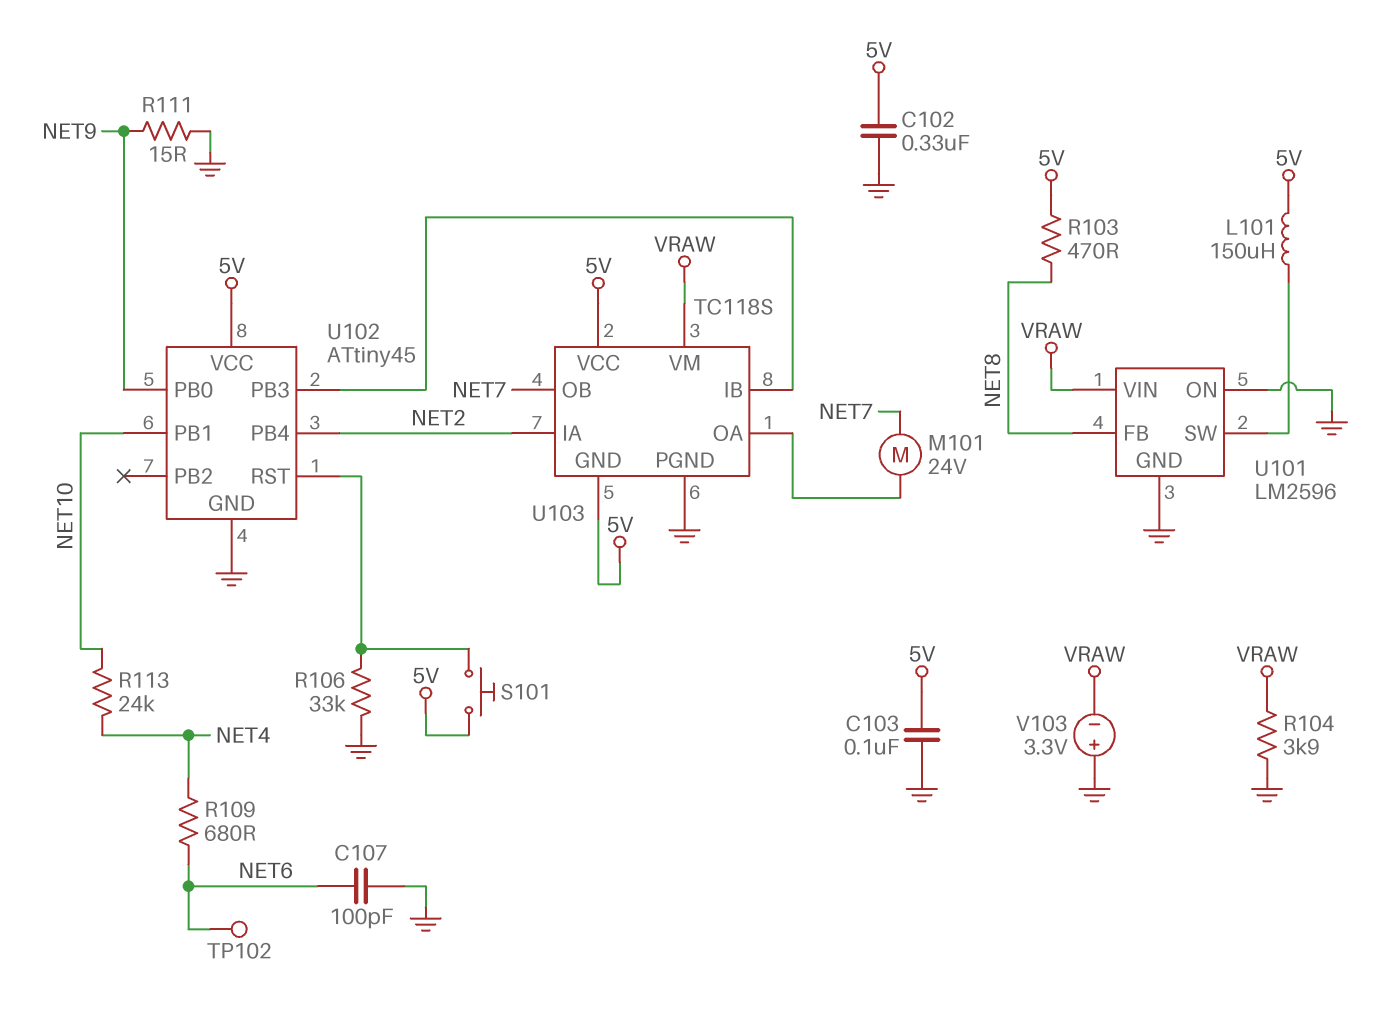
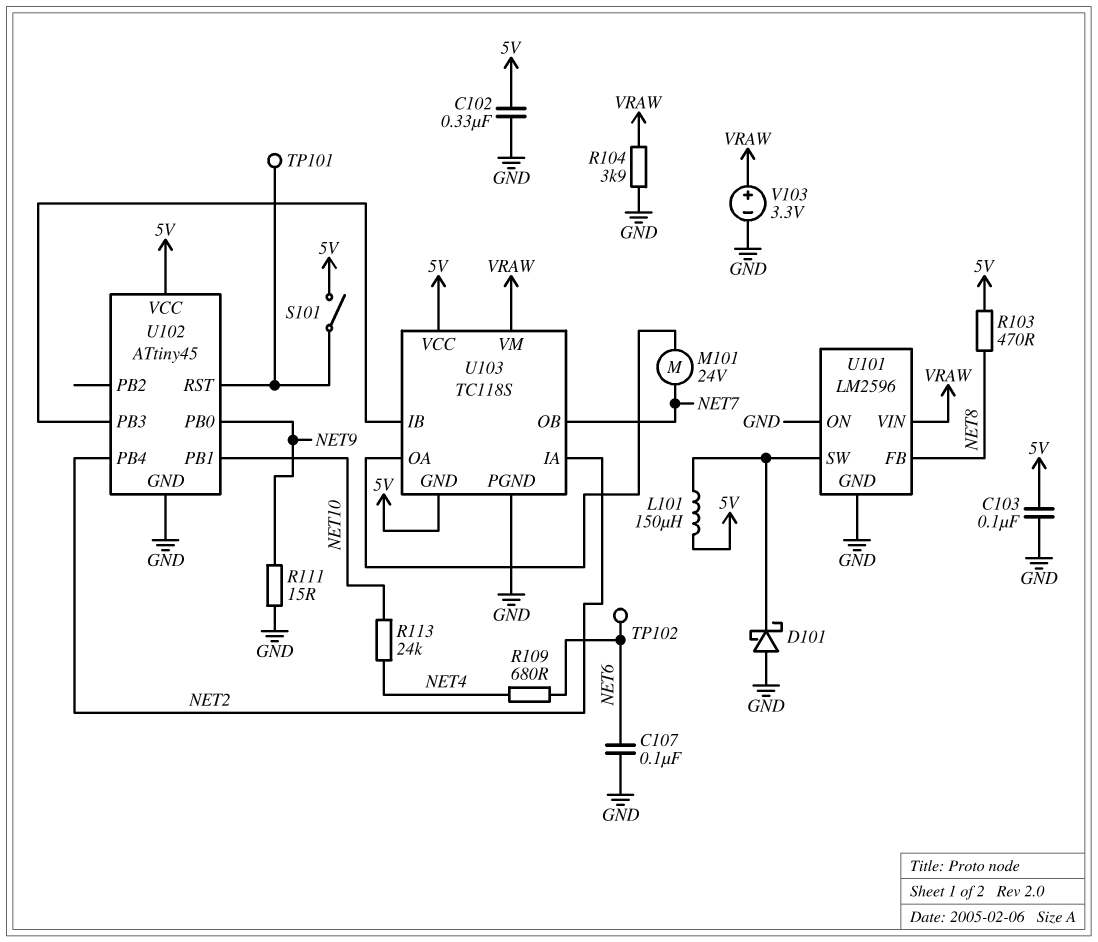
C107: 100pF (GND, NET6) -> 100nF (GND, NET6)
D101: none -> schottky (A GND, K U101/SW)
R106: 33k (GND, U102/RST) -> none
S101: button (5V, U102/RST) -> switch (5V, U102/RST)
TP101: none -> test point (U102/RST)
V103: 3.3V (plus GND, minus VRAW) -> 3.3V (plus VRAW, minus GND)

